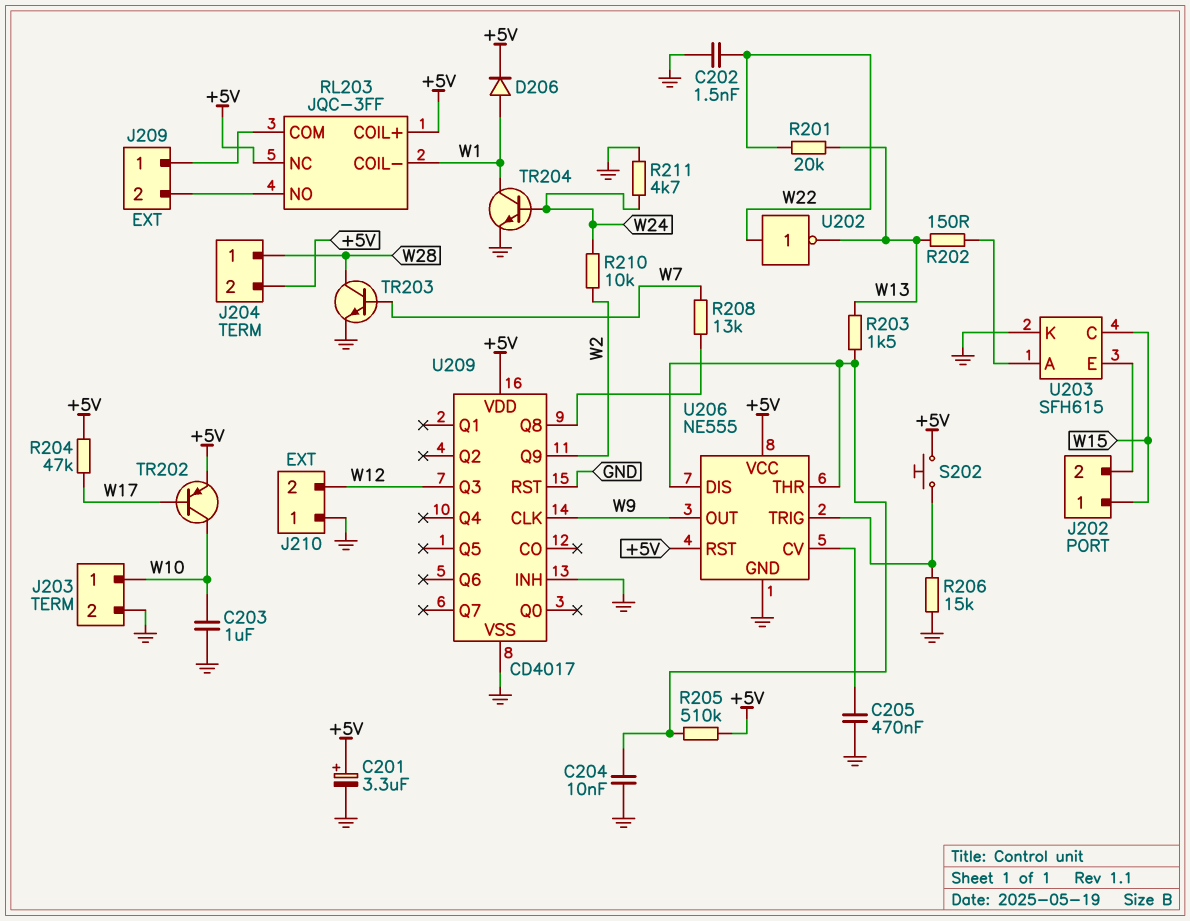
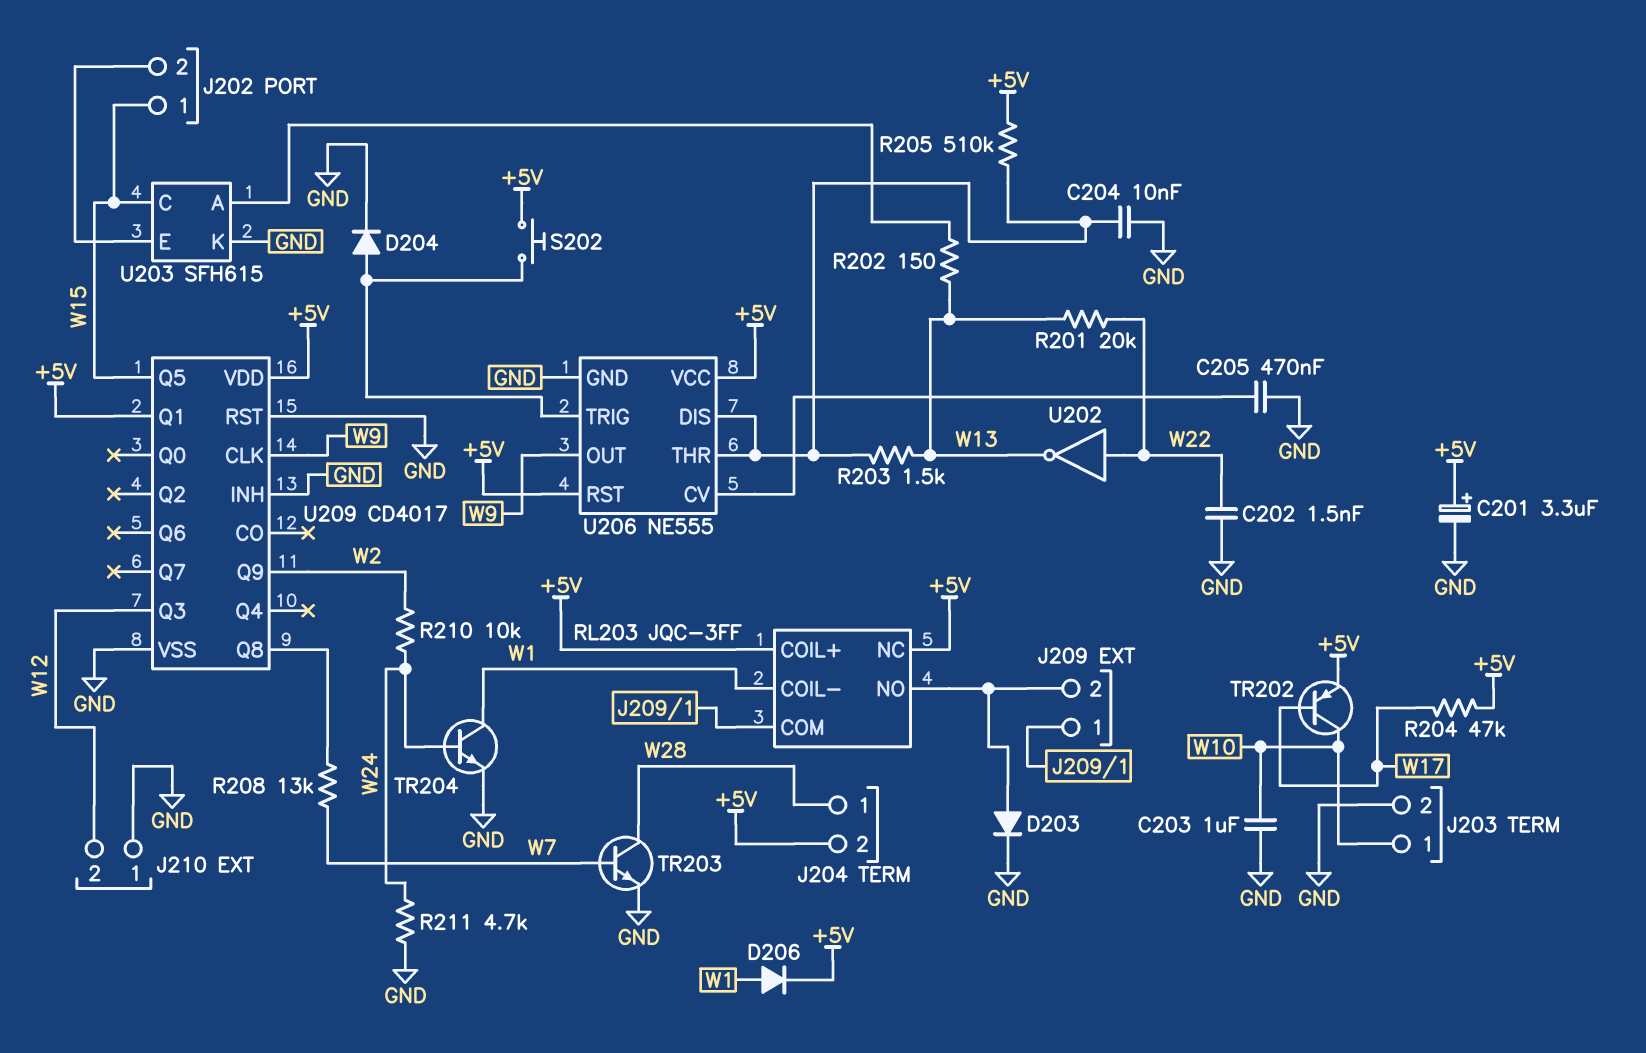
D203: none -> diode (A J209/2, K GND)
D204: none -> diode (A U206/TRIG, K GND)
R206: 15k (GND, U206/TRIG) -> none
U209 pin Q1: none -> +5V
U209 pin Q5: none -> W15

